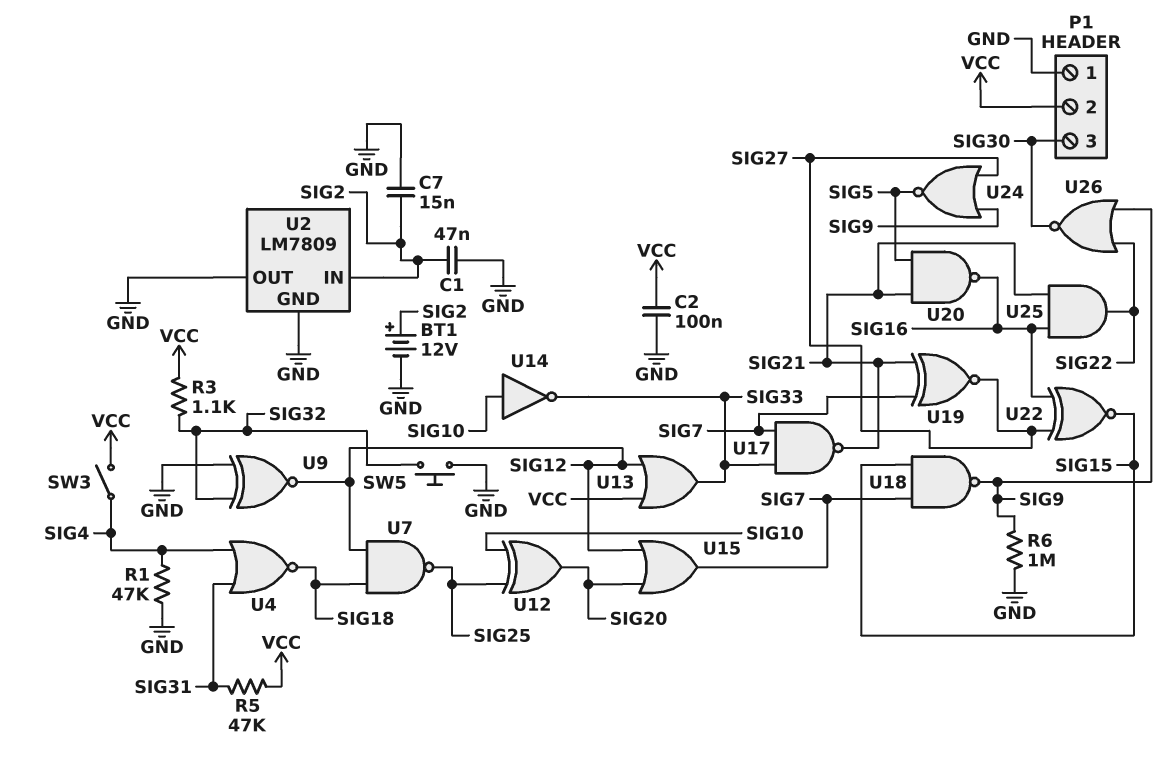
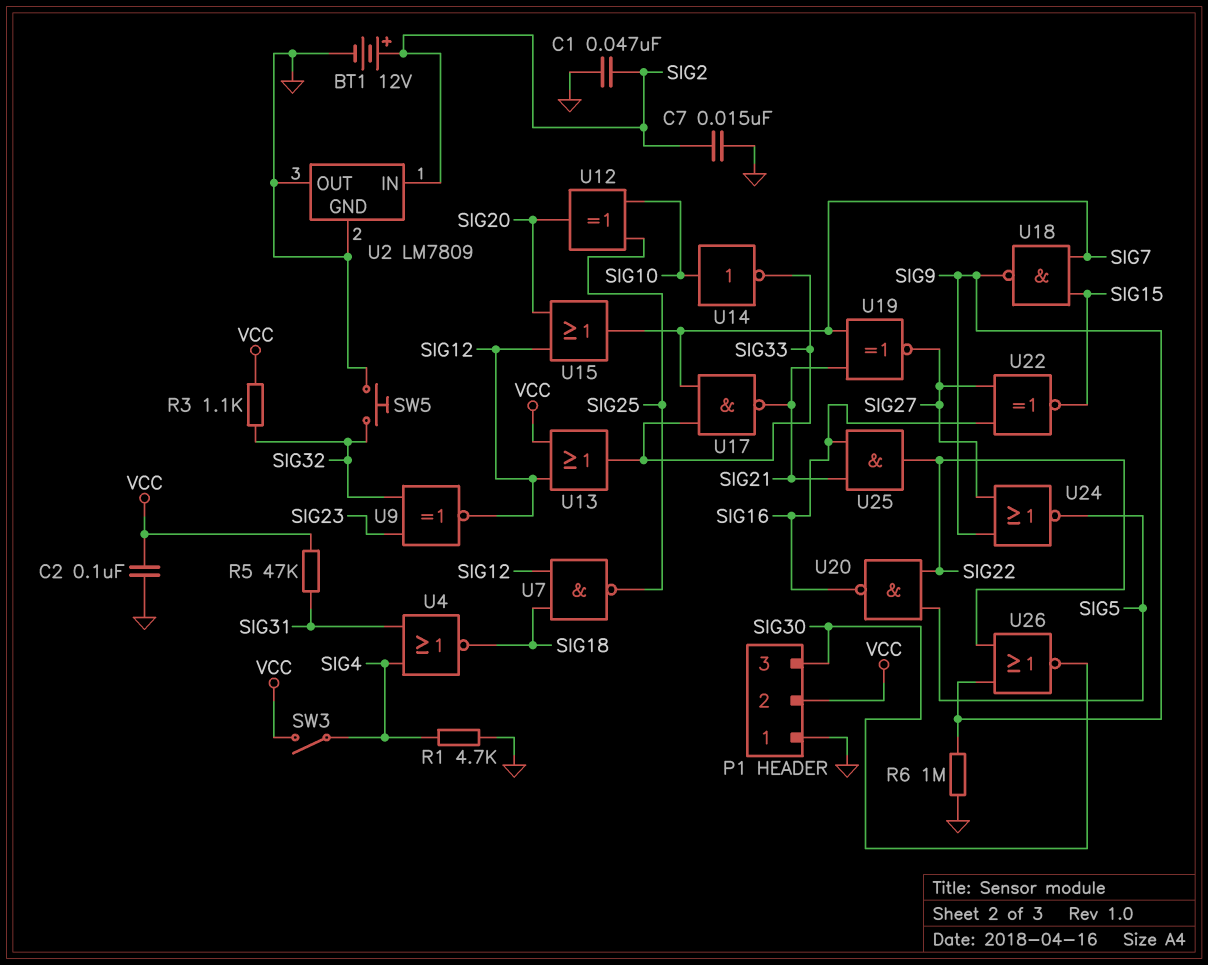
R1: 47k (GND, SIG4) -> 4.7k (GND, SIG4)
U9: XNOR (in GND, in SIG32, out SIG12) -> XNOR (in SIG23, in SIG32, out SIG12)
U20: NAND (in SIG5, in SIG21, out SIG16) -> NAND (in SIG5, in SIG22, out SIG16)

